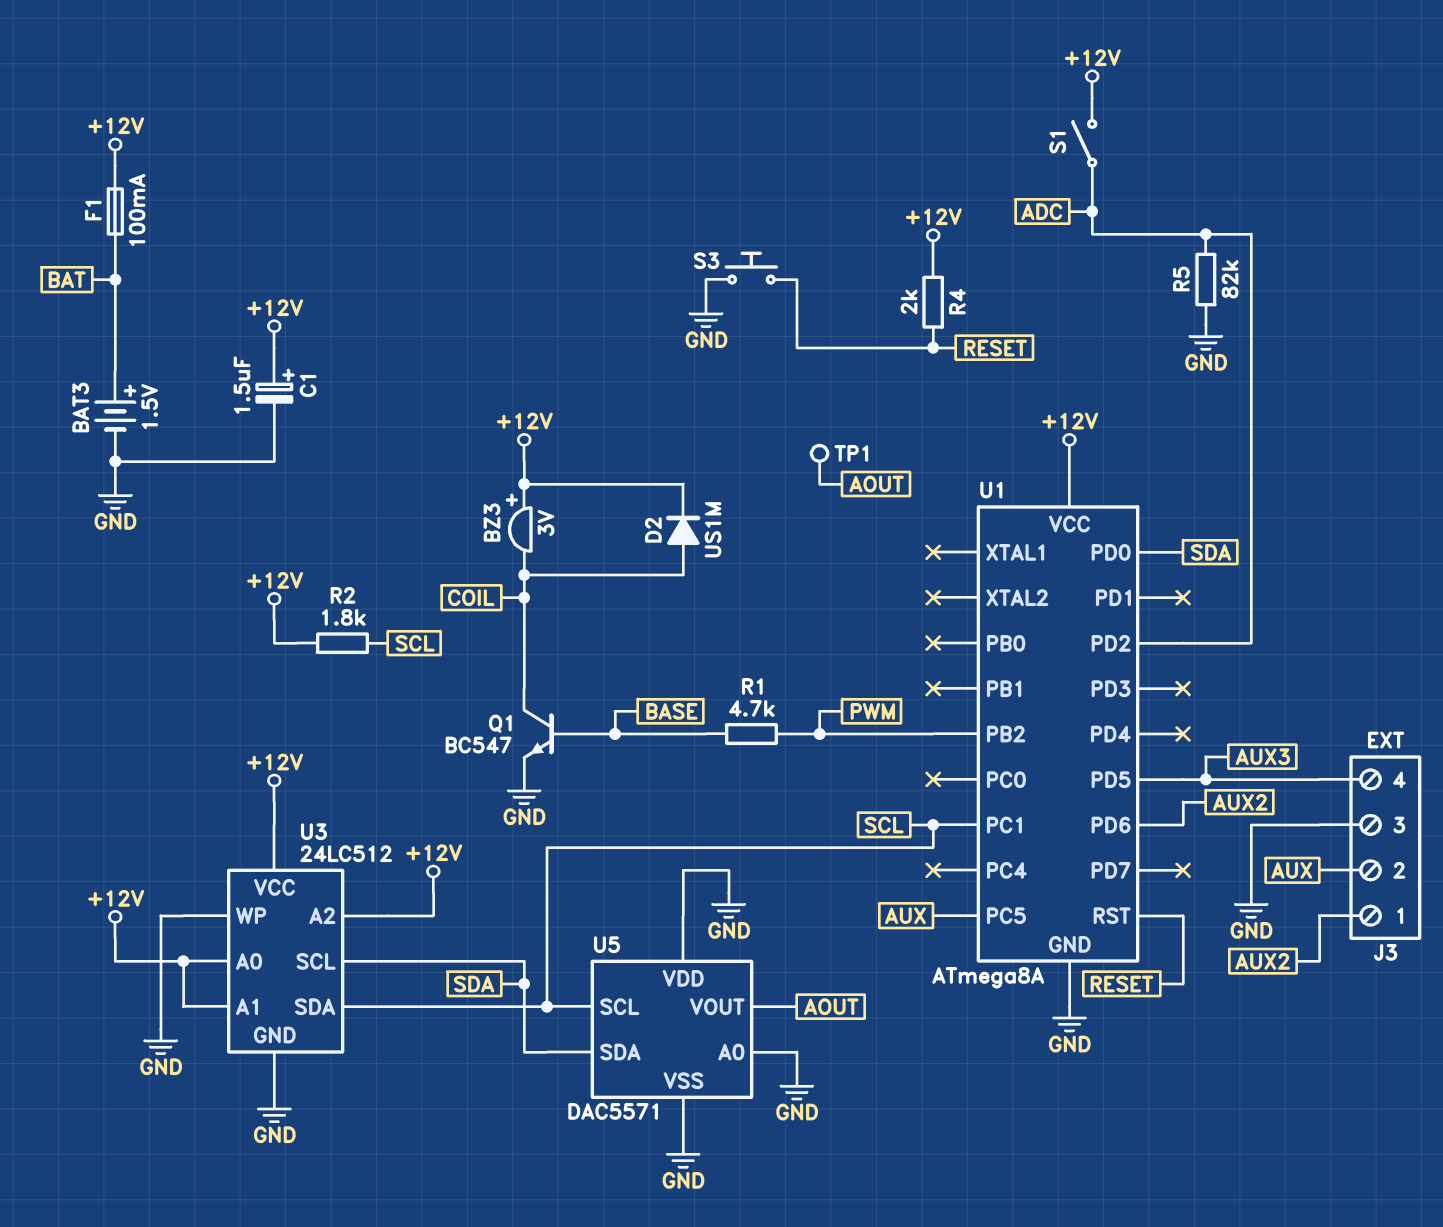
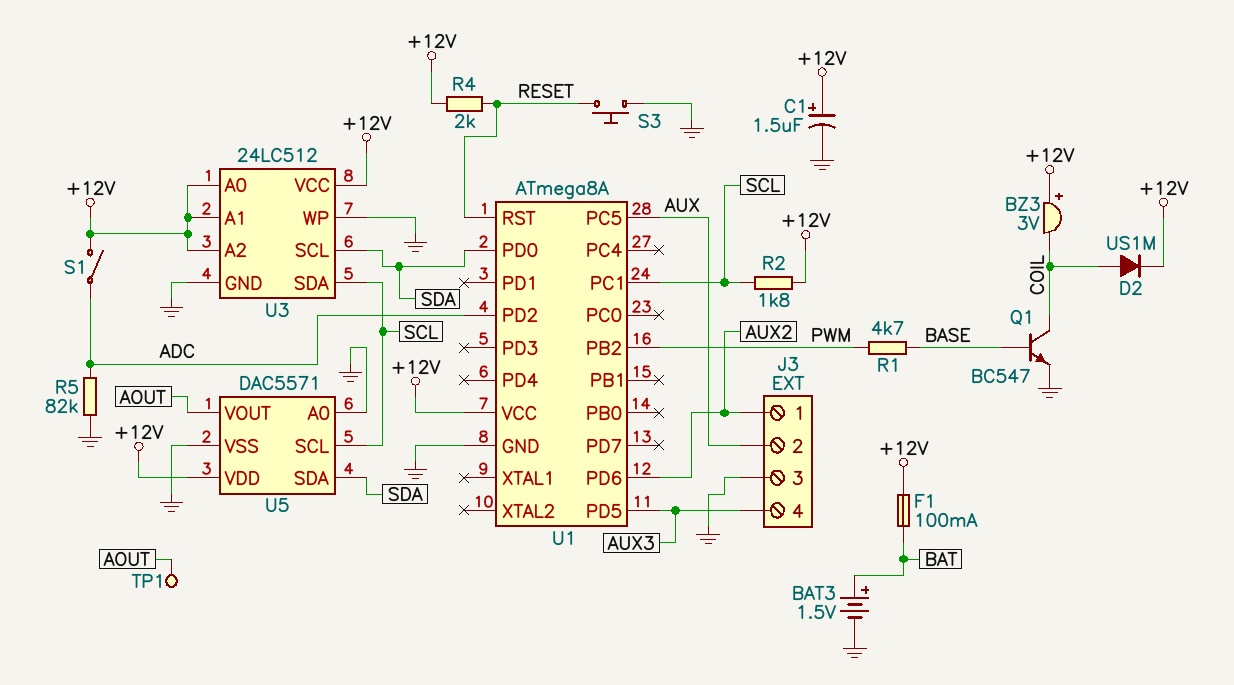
U5 pin VDD: GND -> +12V

